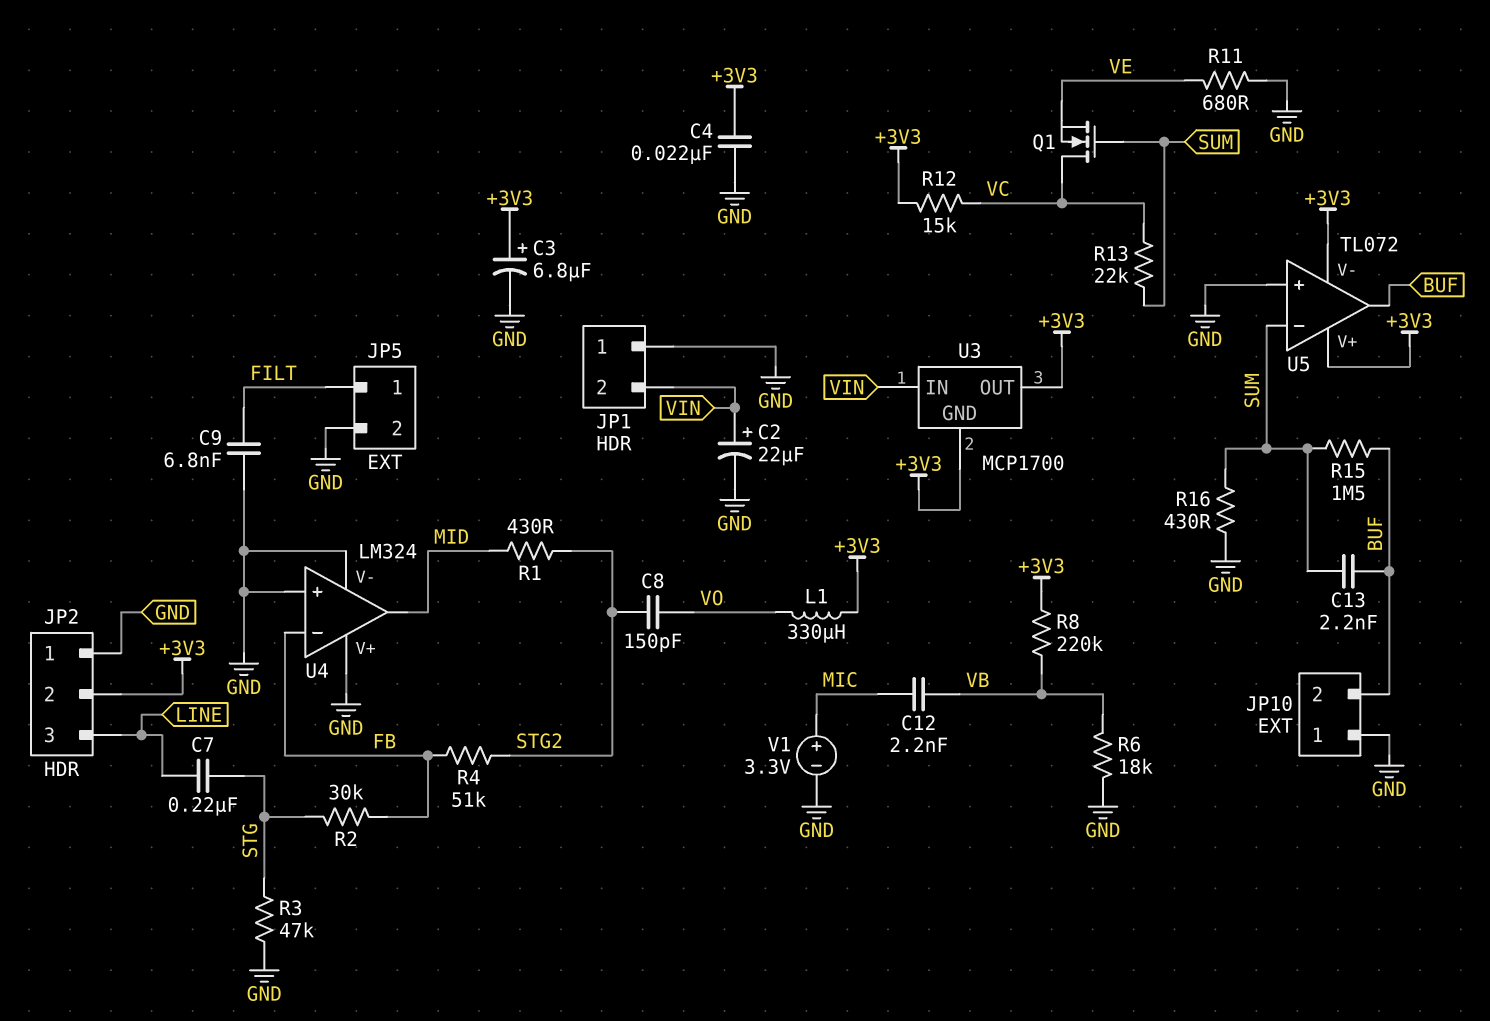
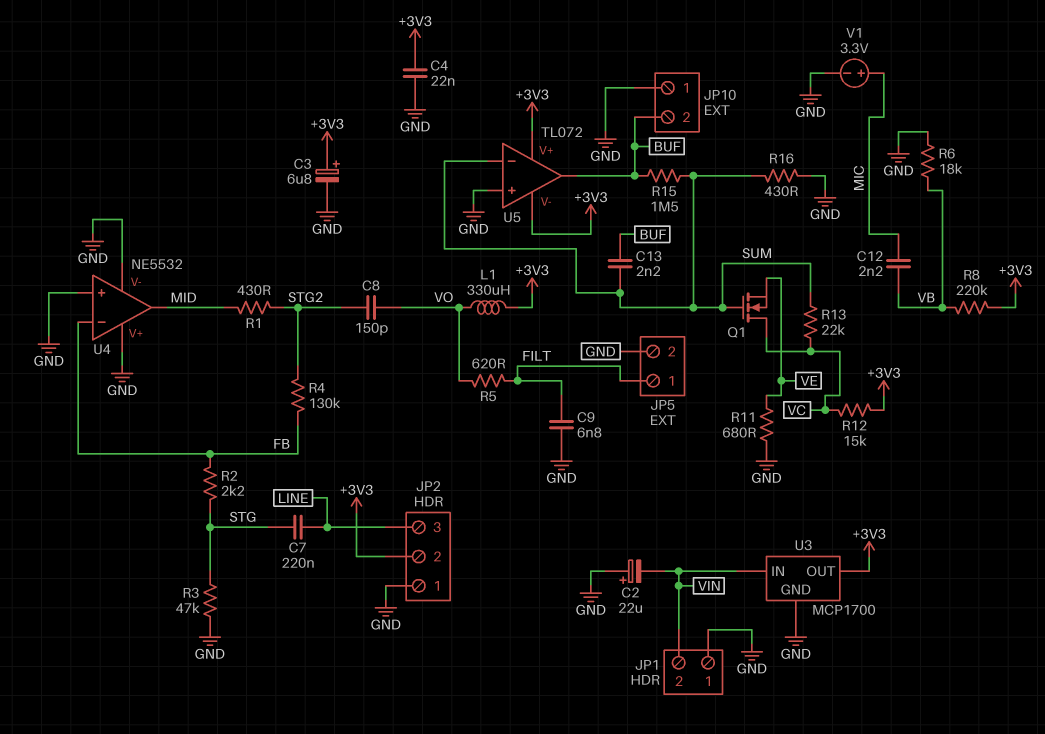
C2: 22uF (plus VIN, minus GND) -> 22uF (plus GND, minus VIN)
R2: 30k (FB, STG) -> 2.2k (FB, STG)
R4: 51k (FB, STG2) -> 130k (FB, STG2)
R5: none -> 620 (FILT, VO)
U3 pin GND: +3V3 -> GND
U4: LM324 -> NE5532

